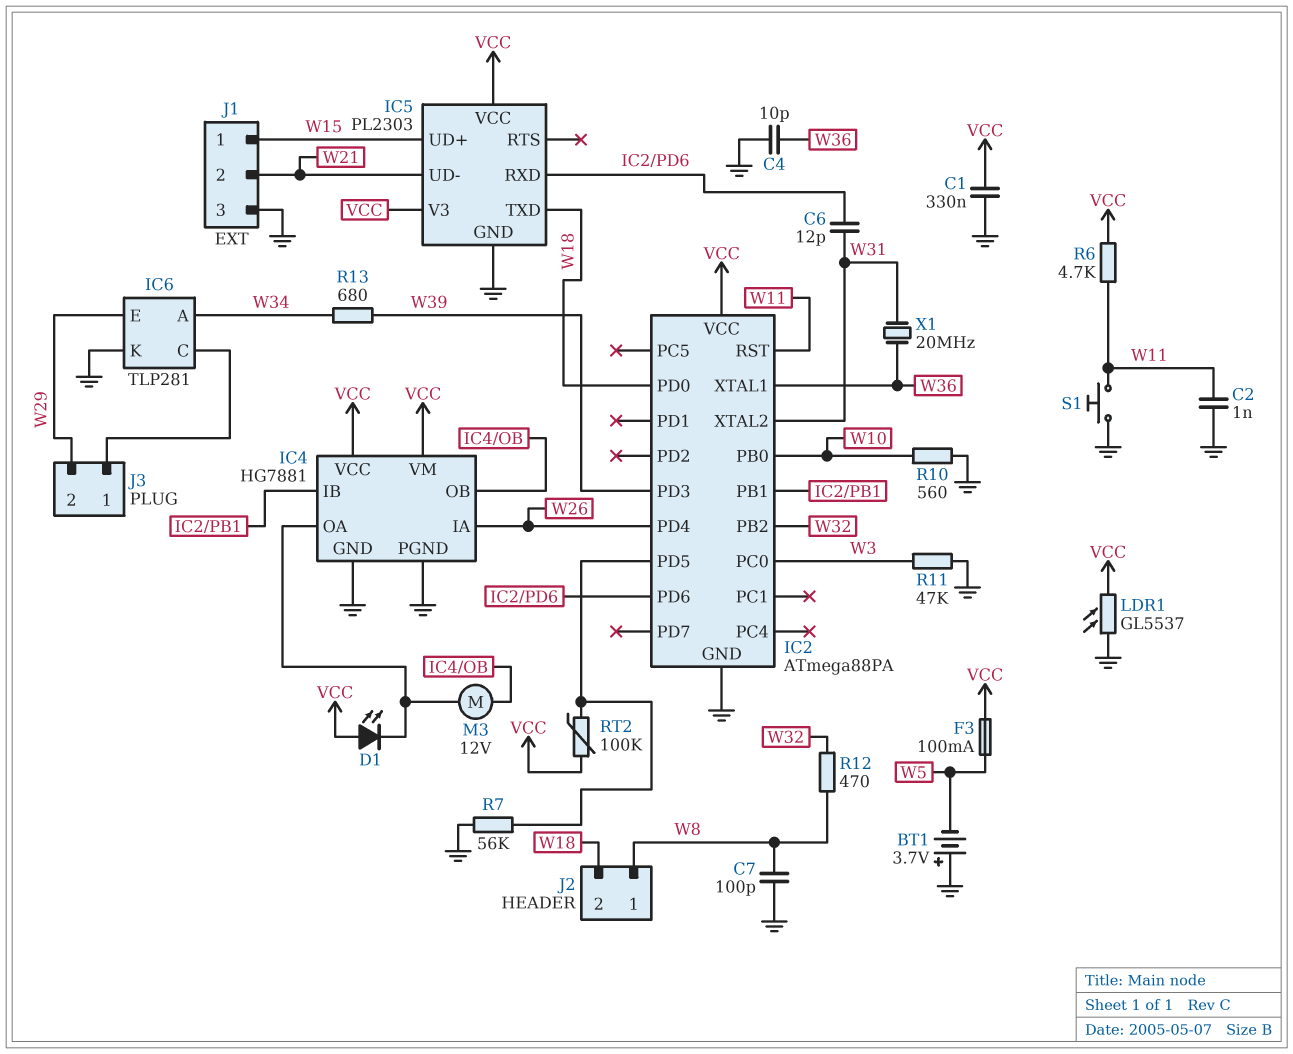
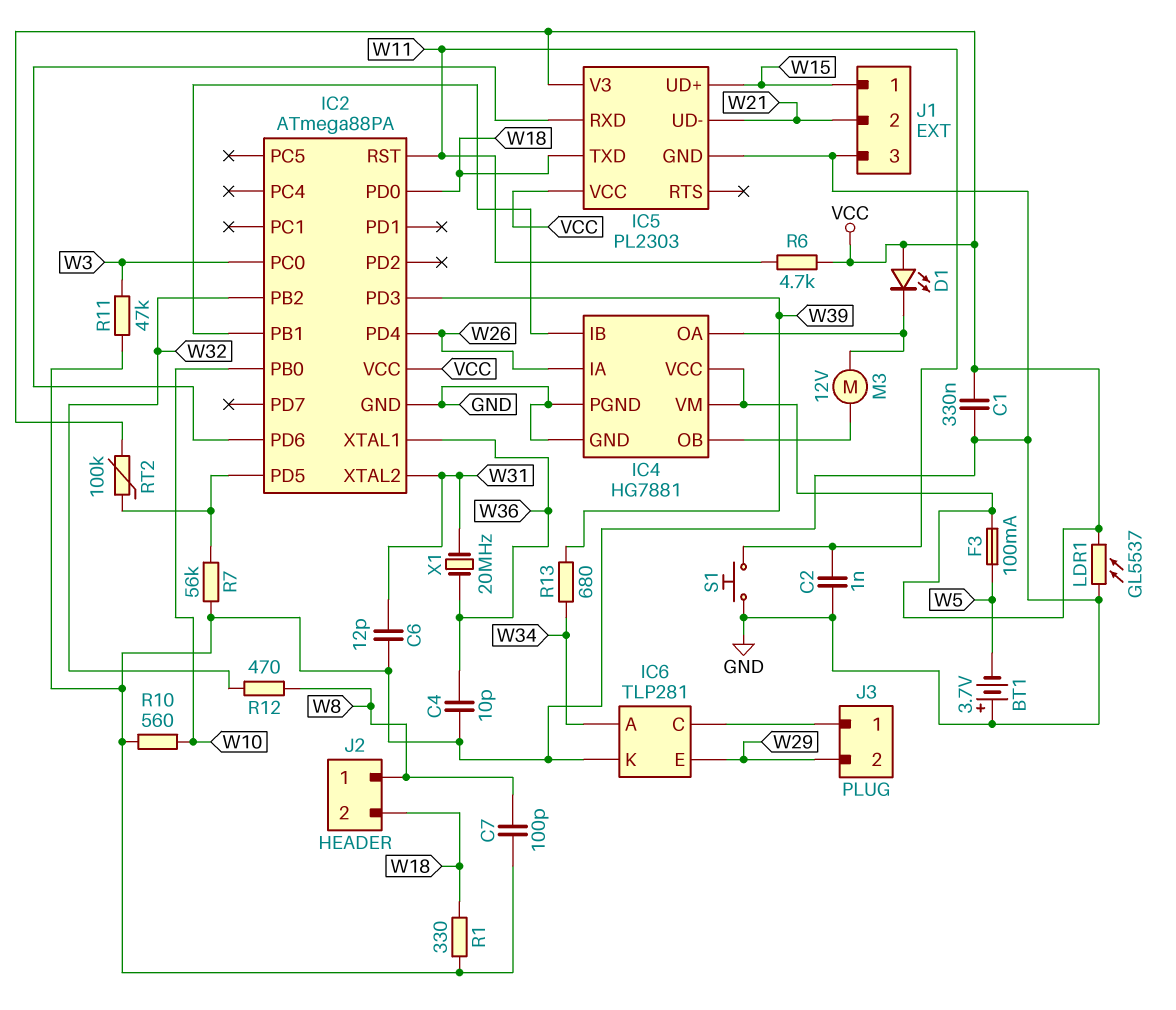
C6: 12pF (IC2/PD6, W31) -> 12pF (GND, W31)
R1: none -> 330 (GND, W18)

